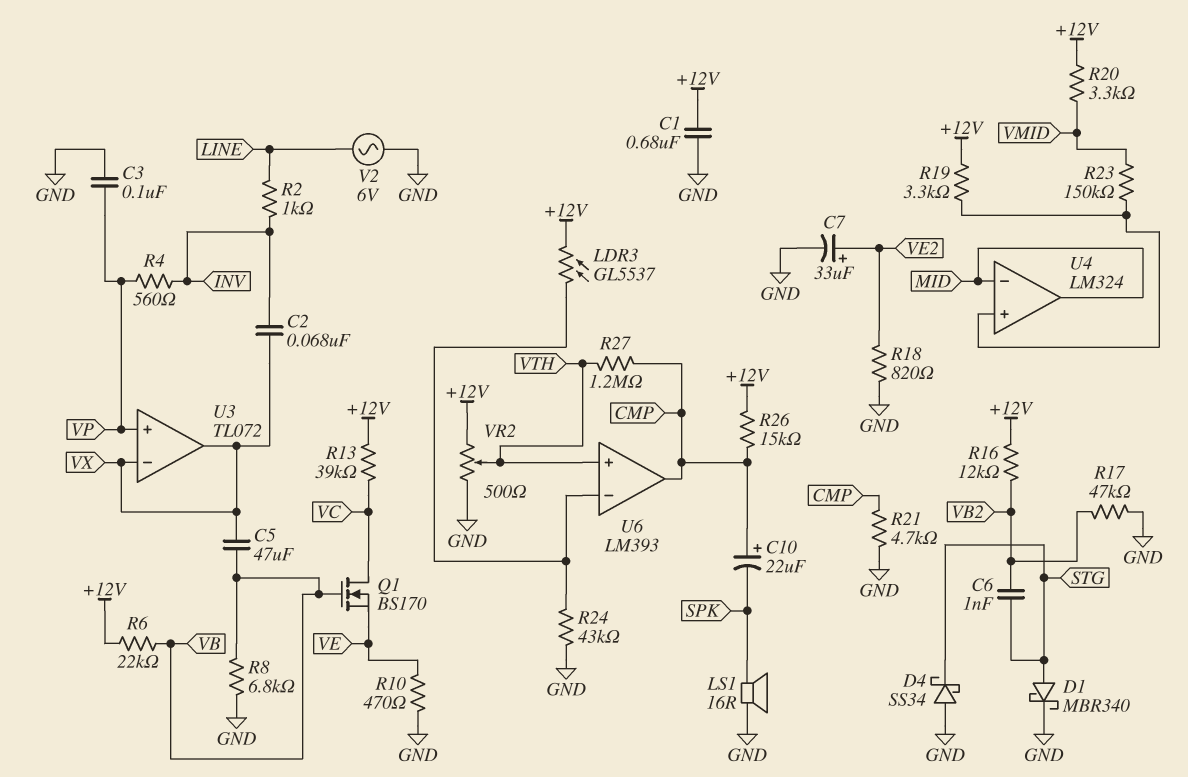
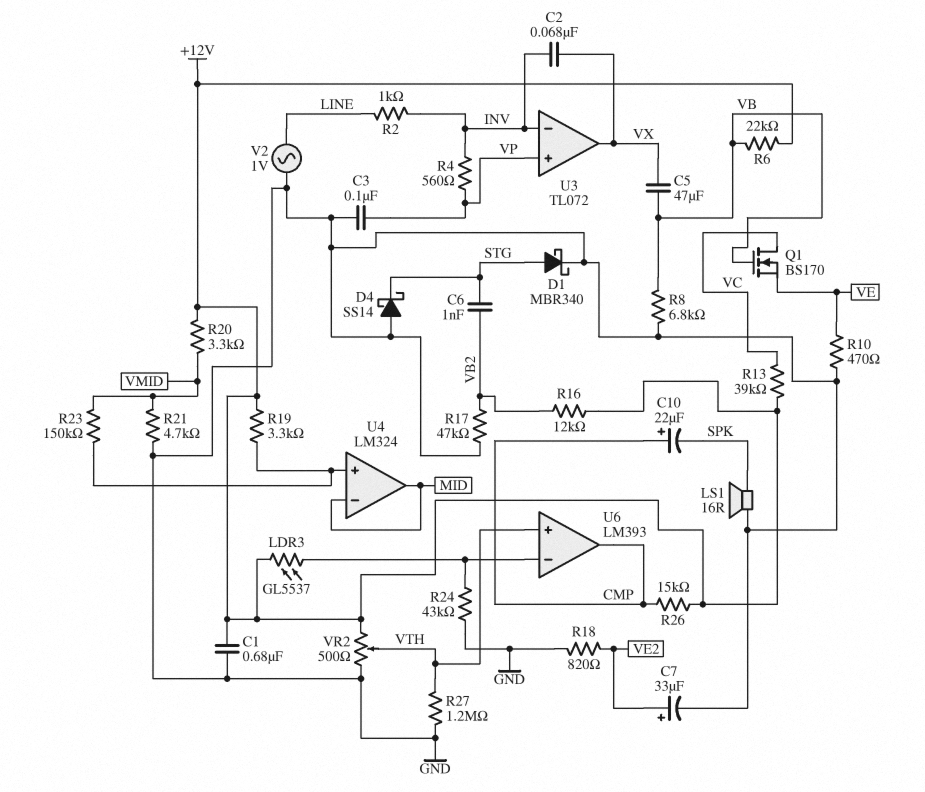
D4: schottky SS34 (A GND, K STG) -> schottky SS14 (A GND, K STG)
R21: 4.7k (CMP, GND) -> 4.7k (GND, VMID)
R27: 1.2M (CMP, VTH) -> 1.2M (GND, VTH)
U3 pin in-: VX -> INV
V2: AC 6V (GND, LINE) -> AC 1V (GND, LINE)

